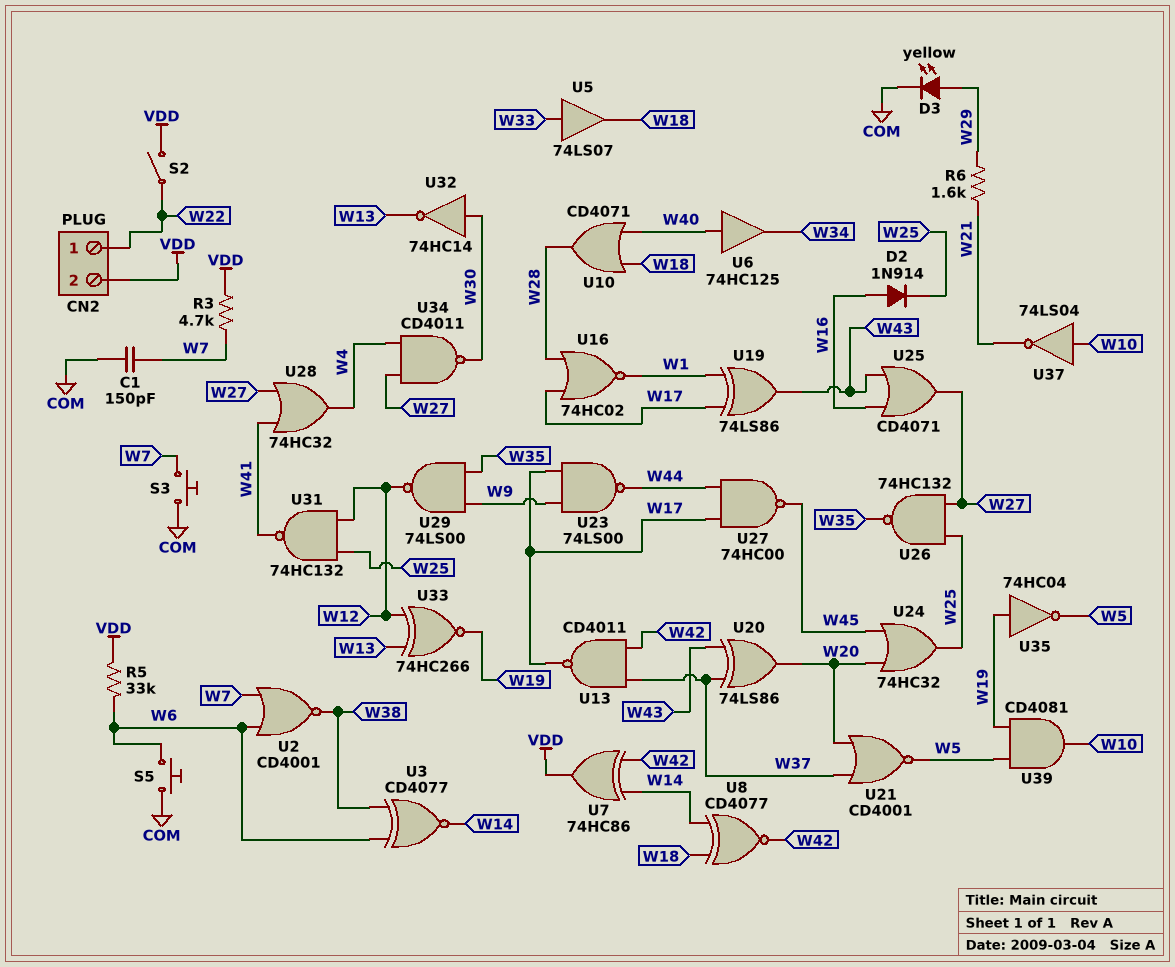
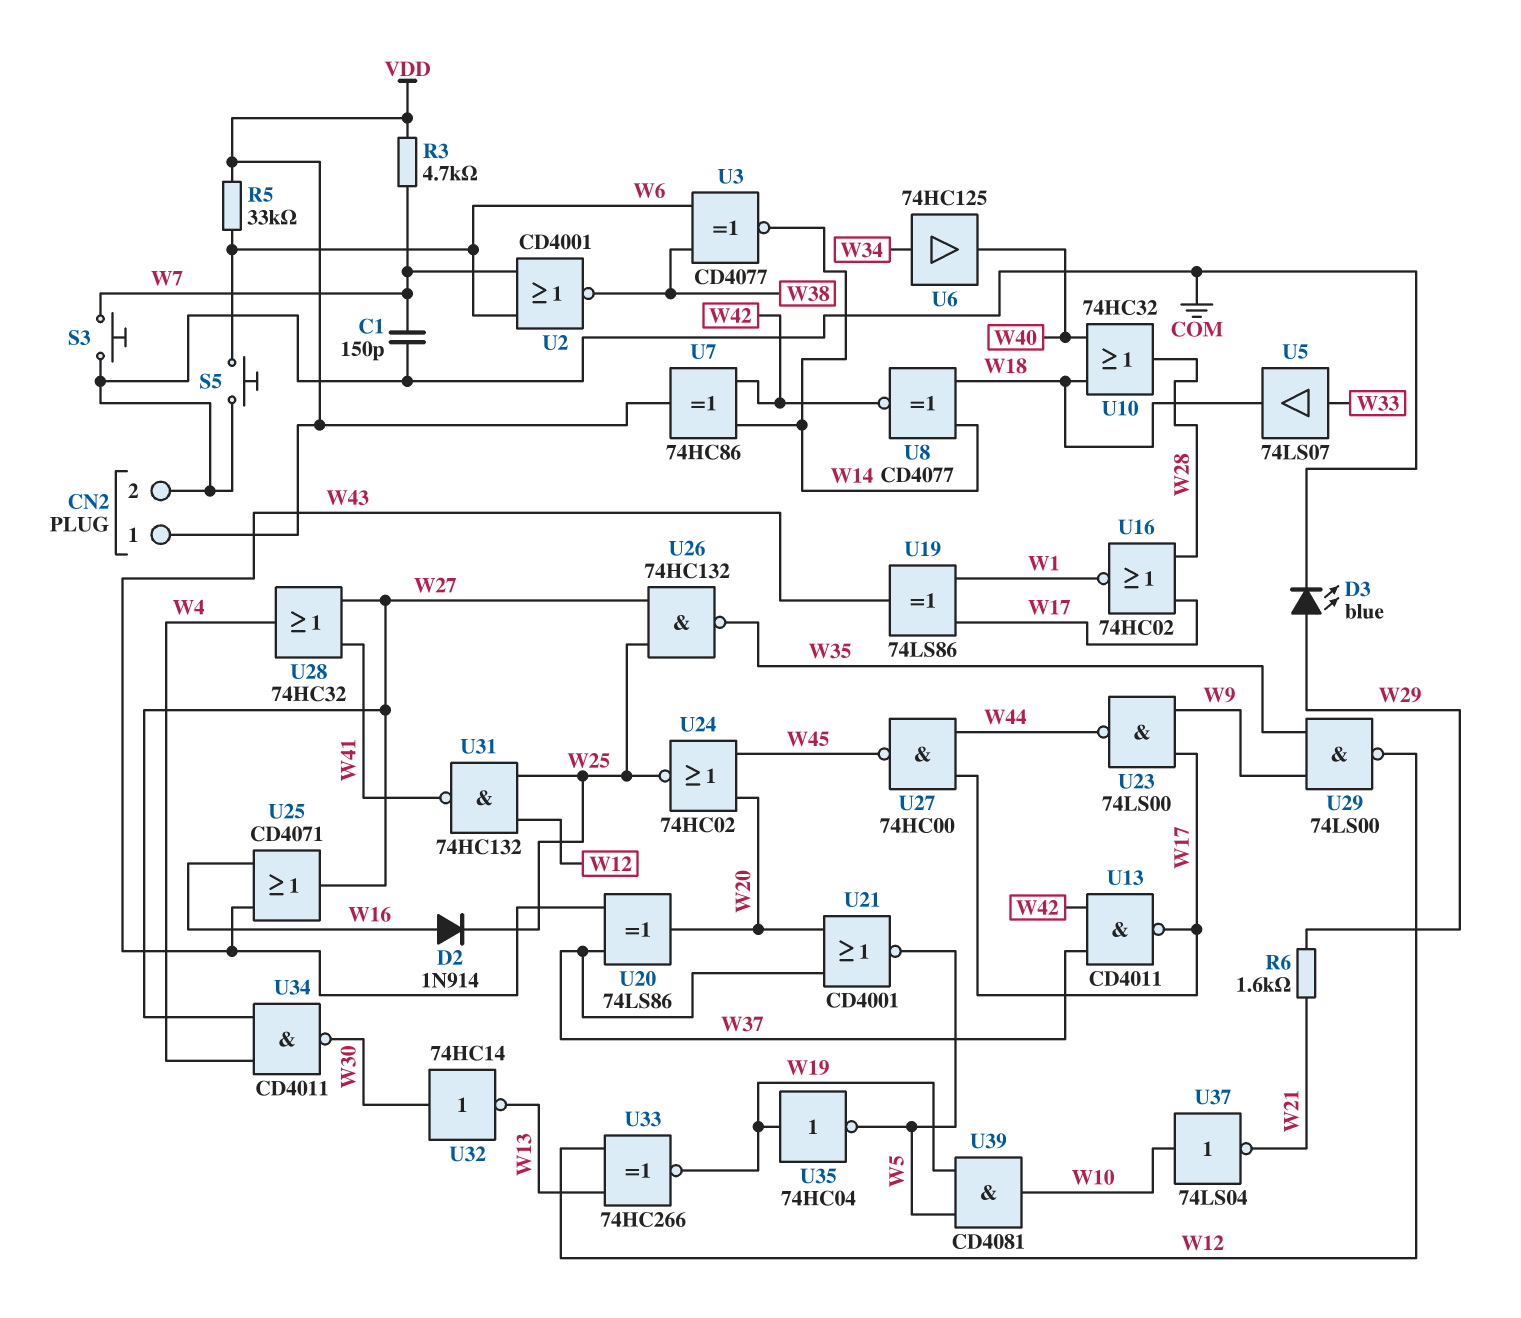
CN2 pin 1: W22 -> VDD
CN2 pin 2: VDD -> COM
D3: LED yellow (A W29, K COM) -> LED blue (A W29, K COM)
S2: switch (VDD, W22) -> none
U6: buffer 74HC125 (in W40, out W34) -> buffer 74HC125 (in W34, out W40)
U10: OR CD4071 (in W18, in W40, out W28) -> OR 74HC32 (in W18, in W40, out W28)
U24: OR 74HC32 (in W20, in W45, out W25) -> NOR 74HC02 (in W20, in W45, out W25)

